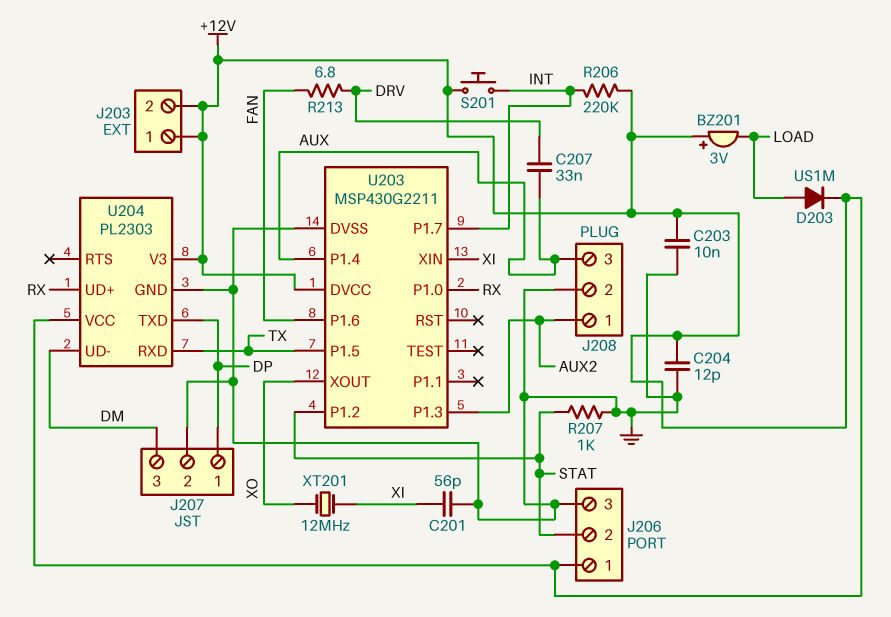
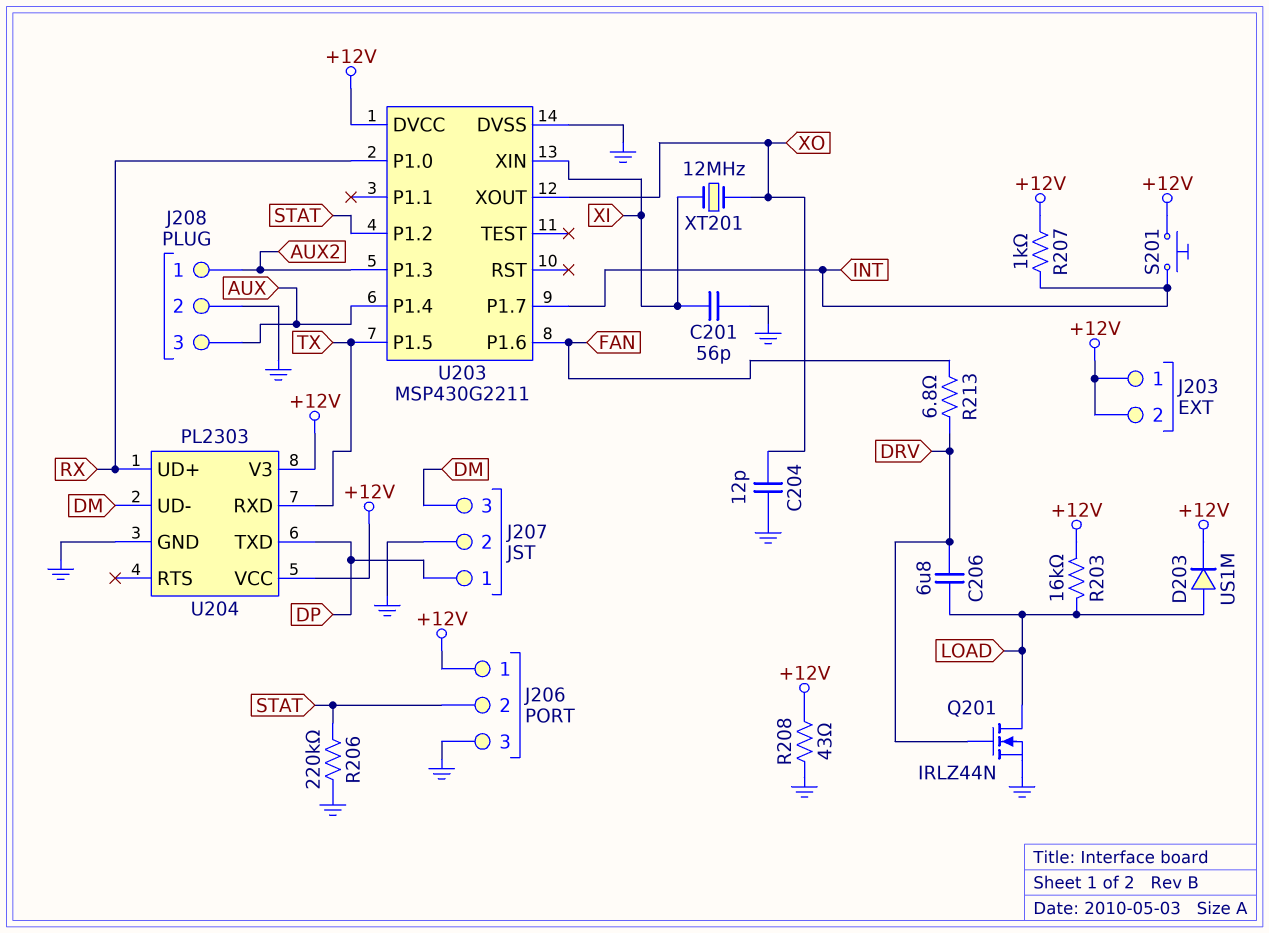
BZ201: buzzer 3V (plus +12V, minus LOAD) -> none
C203: 10nF (+12V, GND) -> none
C204: 12pF (+12V, GND) -> 12pF (GND, XO)
C206: none -> 6.8uF (DRV, LOAD)
C207: 33nF (AUX, DRV) -> none
Q201: none -> NMOS IRLZ44N (G DRV, D LOAD, S GND)
R203: none -> 16k (+12V, LOAD)
R206: 220k (+12V, INT) -> 220k (GND, STAT)
R207: 1k (GND, STAT) -> 1k (+12V, INT)
R208: none -> 43 (+12V, GND)

